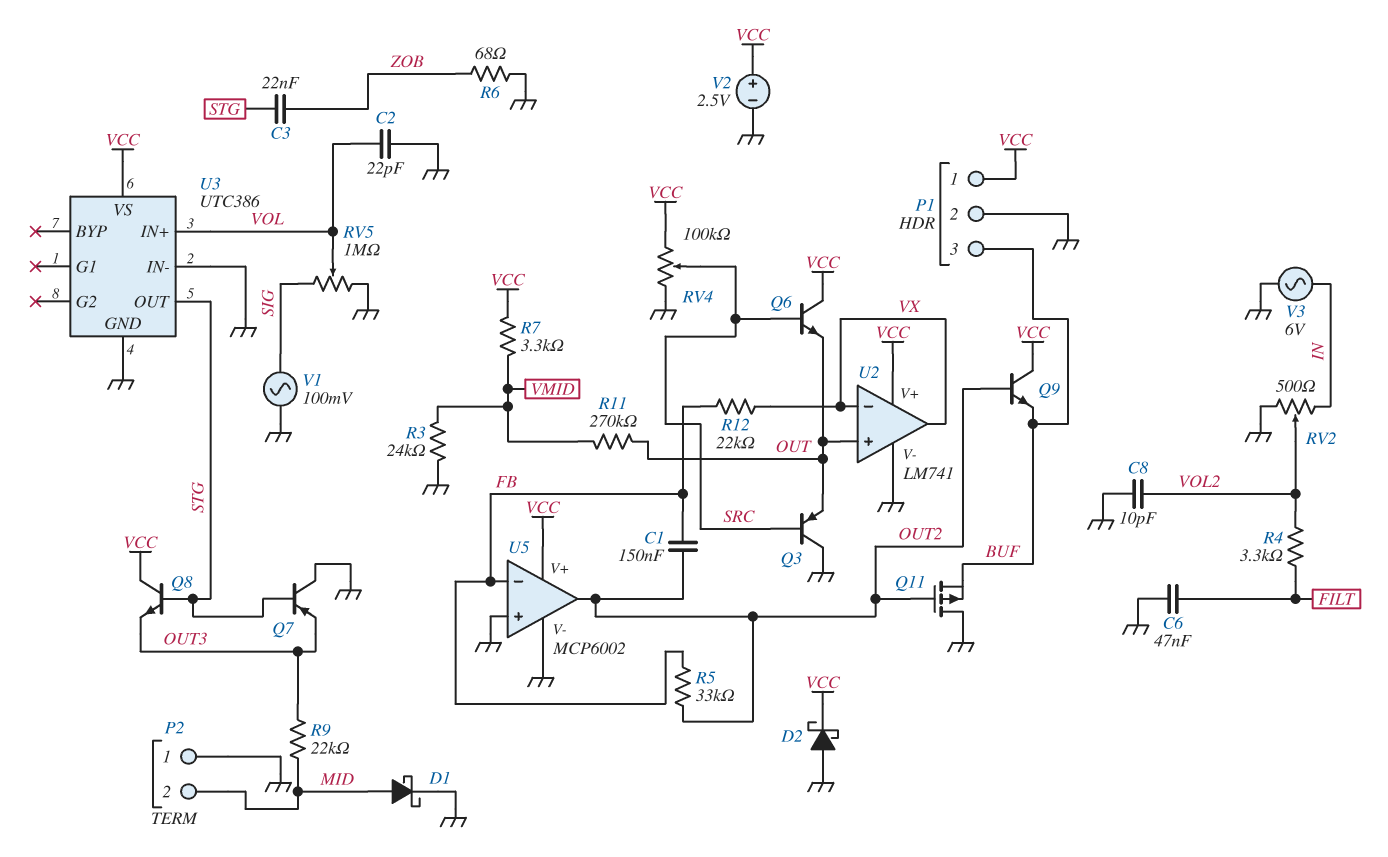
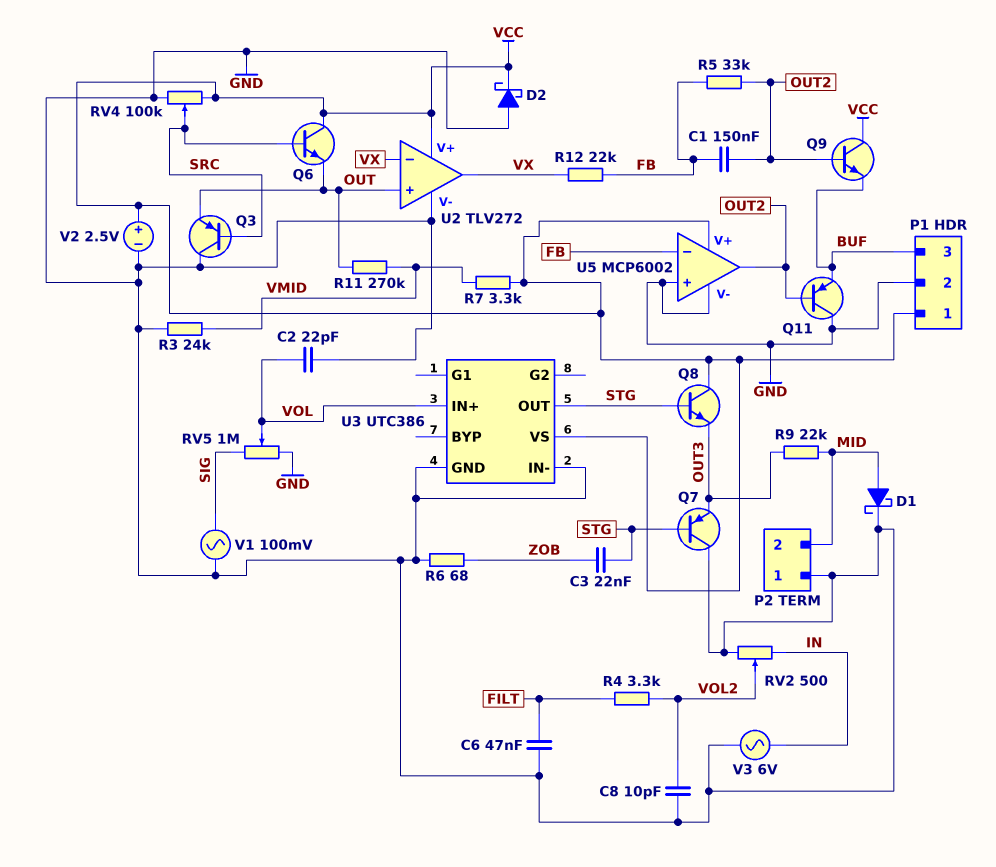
Q11: PMOS (G OUT2, D GND, S BUF) -> PNP (B OUT2, C GND, E BUF)
U2: LM741 -> TLV272

